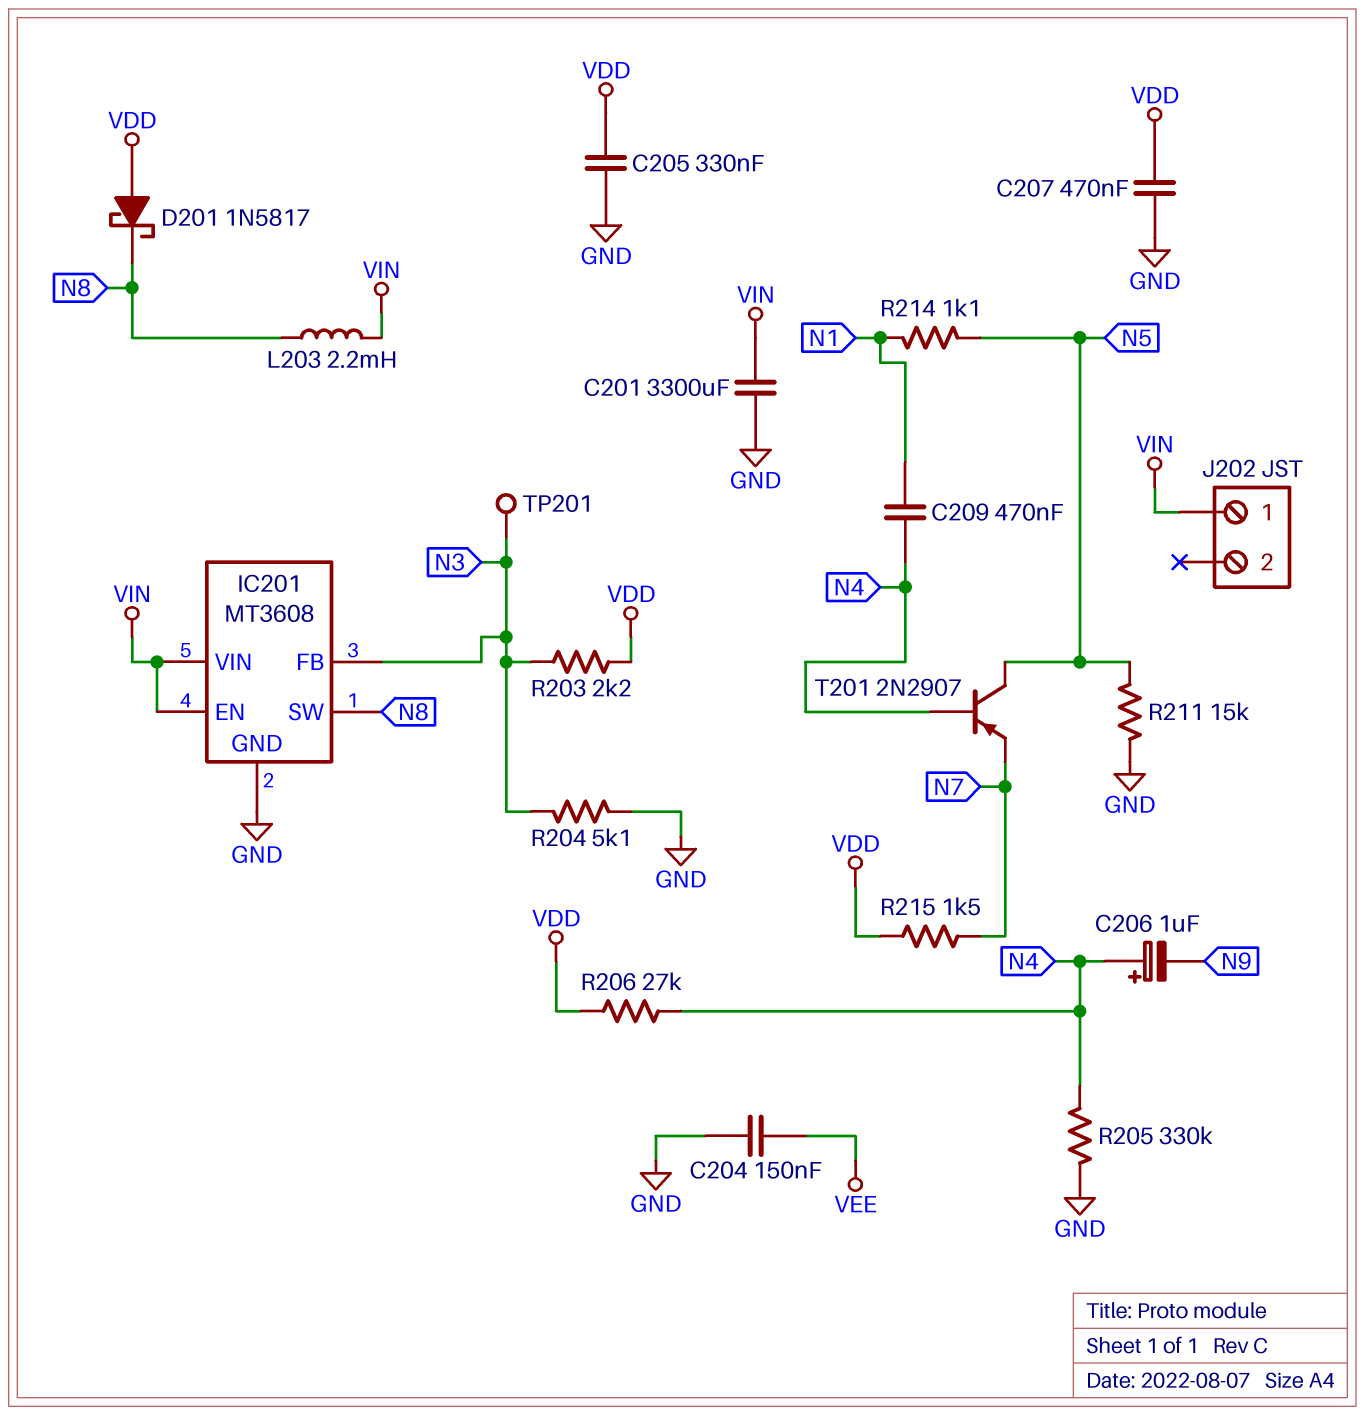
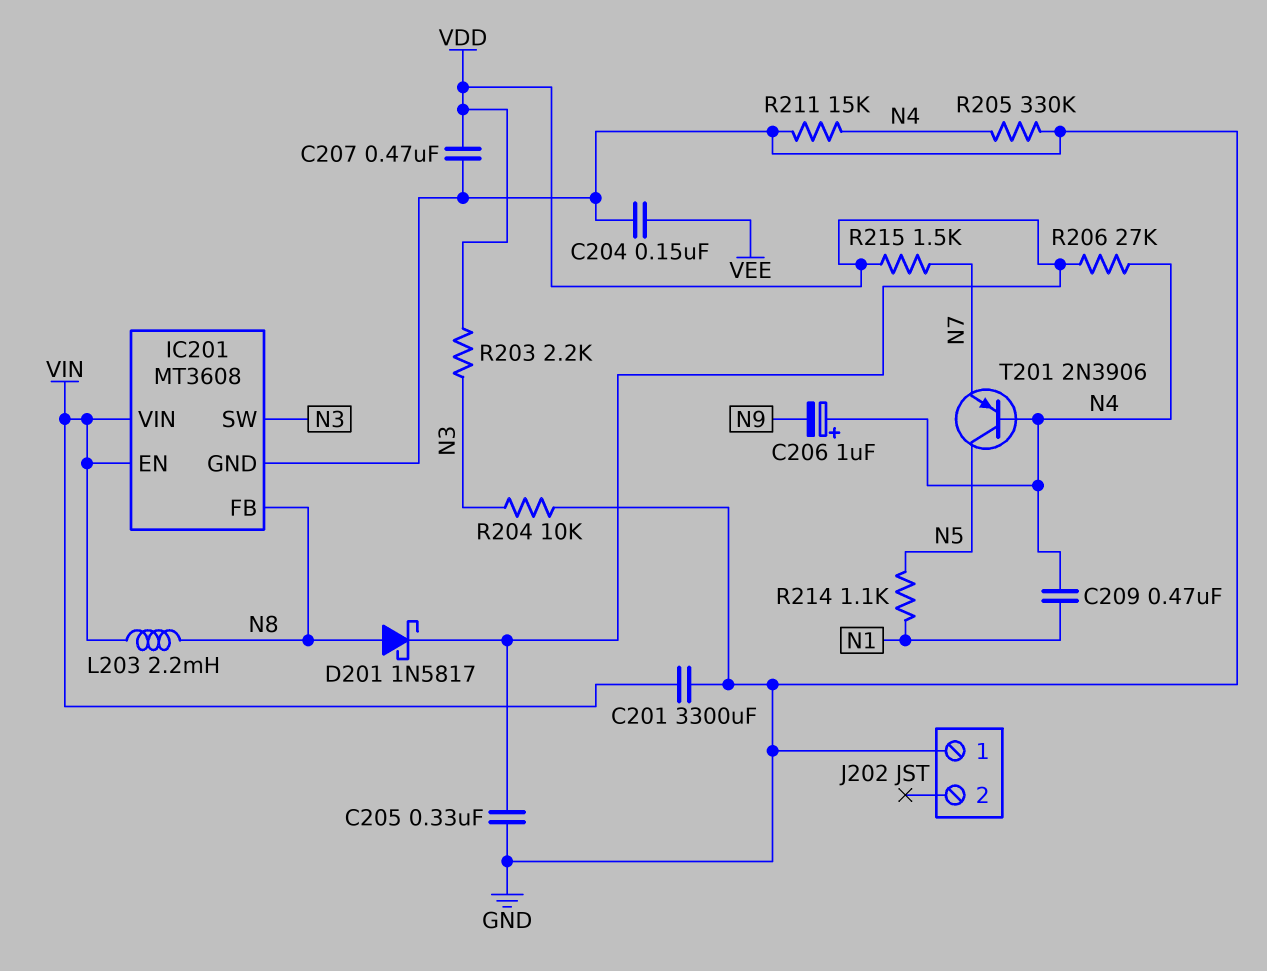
D201: schottky 1N5817 (A VDD, K N8) -> schottky 1N5817 (A N8, K VDD)
IC201 pin FB: N3 -> N8
IC201 pin SW: N8 -> N3
J202 pin 1: VIN -> GND
R204: 5.1k (GND, N3) -> 10k (GND, N3)
R211: 15k (GND, N5) -> 15k (GND, N4)
T201: PNP 2N2907 (B N4, C N5, E N7) -> PNP 2N3906 (B N4, C N5, E N7)
TP201: test point (N3) -> none

